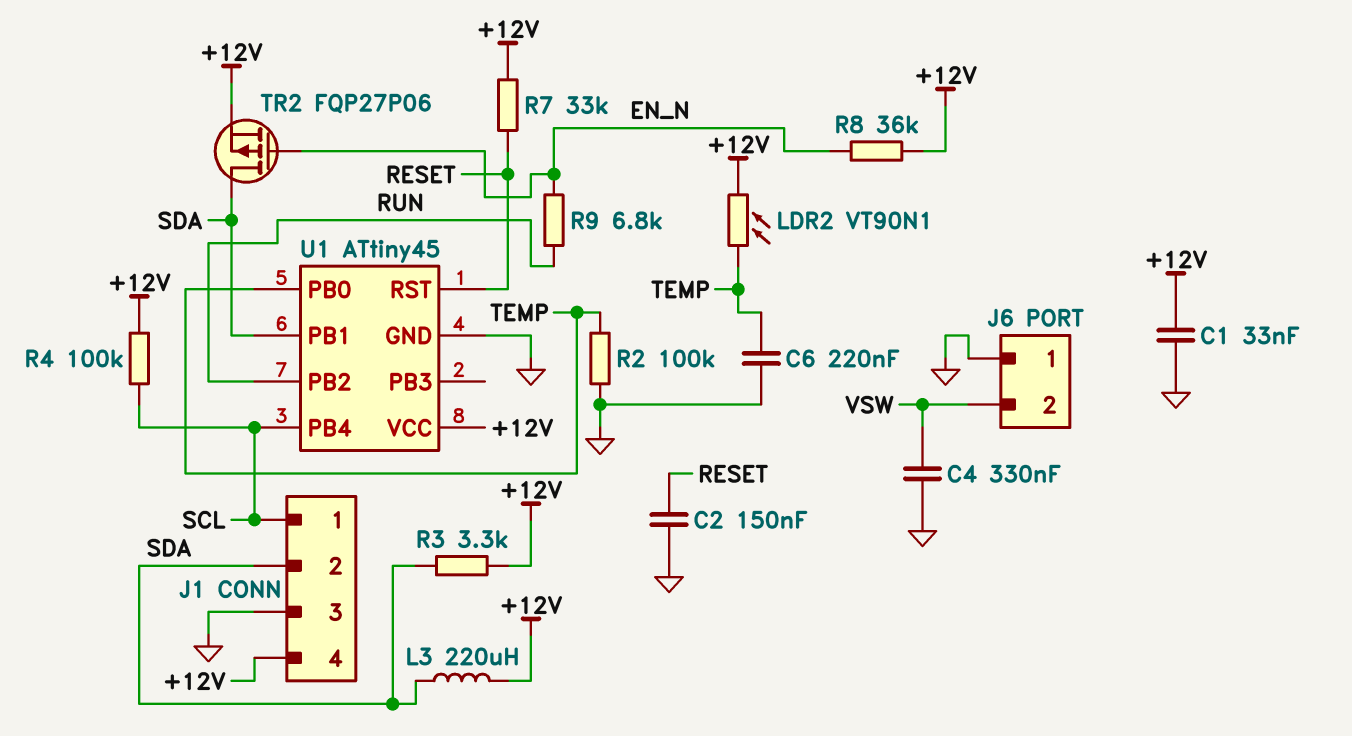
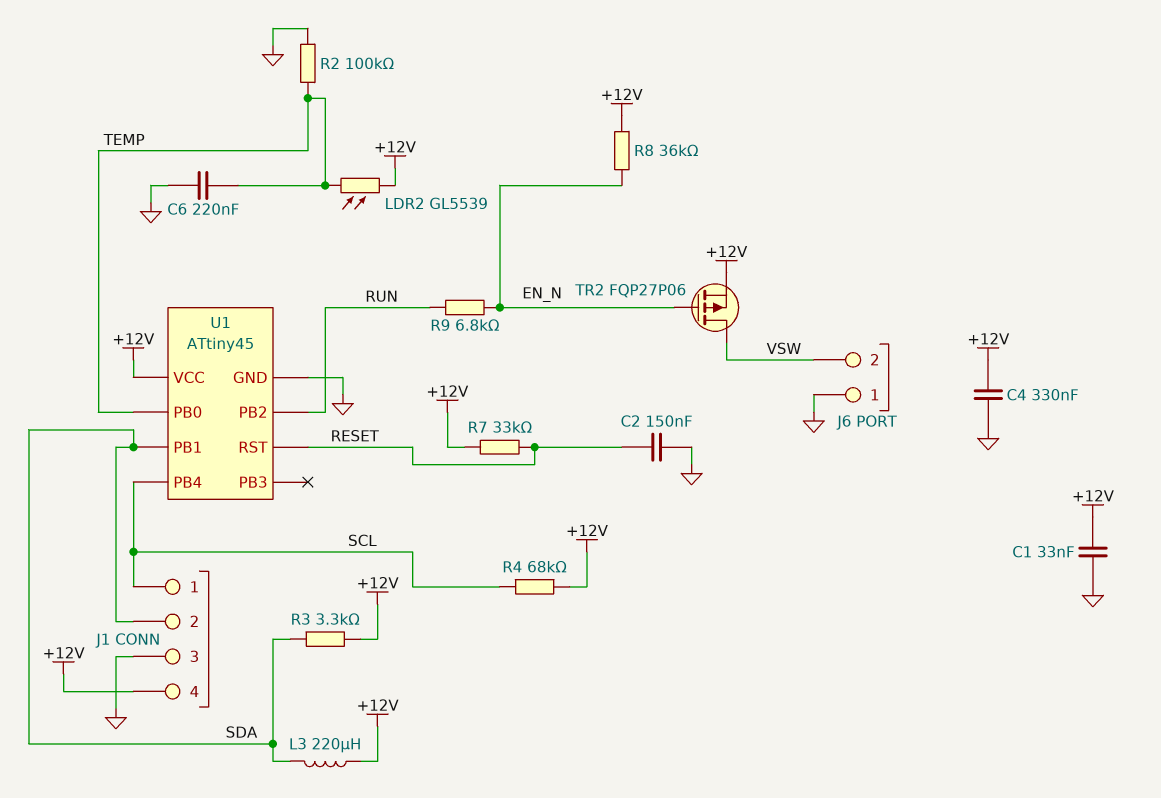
C4: 330nF (GND, VSW) -> 330nF (+12V, GND)
LDR2: VT90N1 (+12V, TEMP) -> GL5539 (+12V, TEMP)
R4: 100k (+12V, SCL) -> 68k (+12V, SCL)
TR2: PMOS FQP27P06 (G EN_N, D SDA, S +12V) -> PMOS FQP27P06 (G EN_N, D VSW, S +12V)

